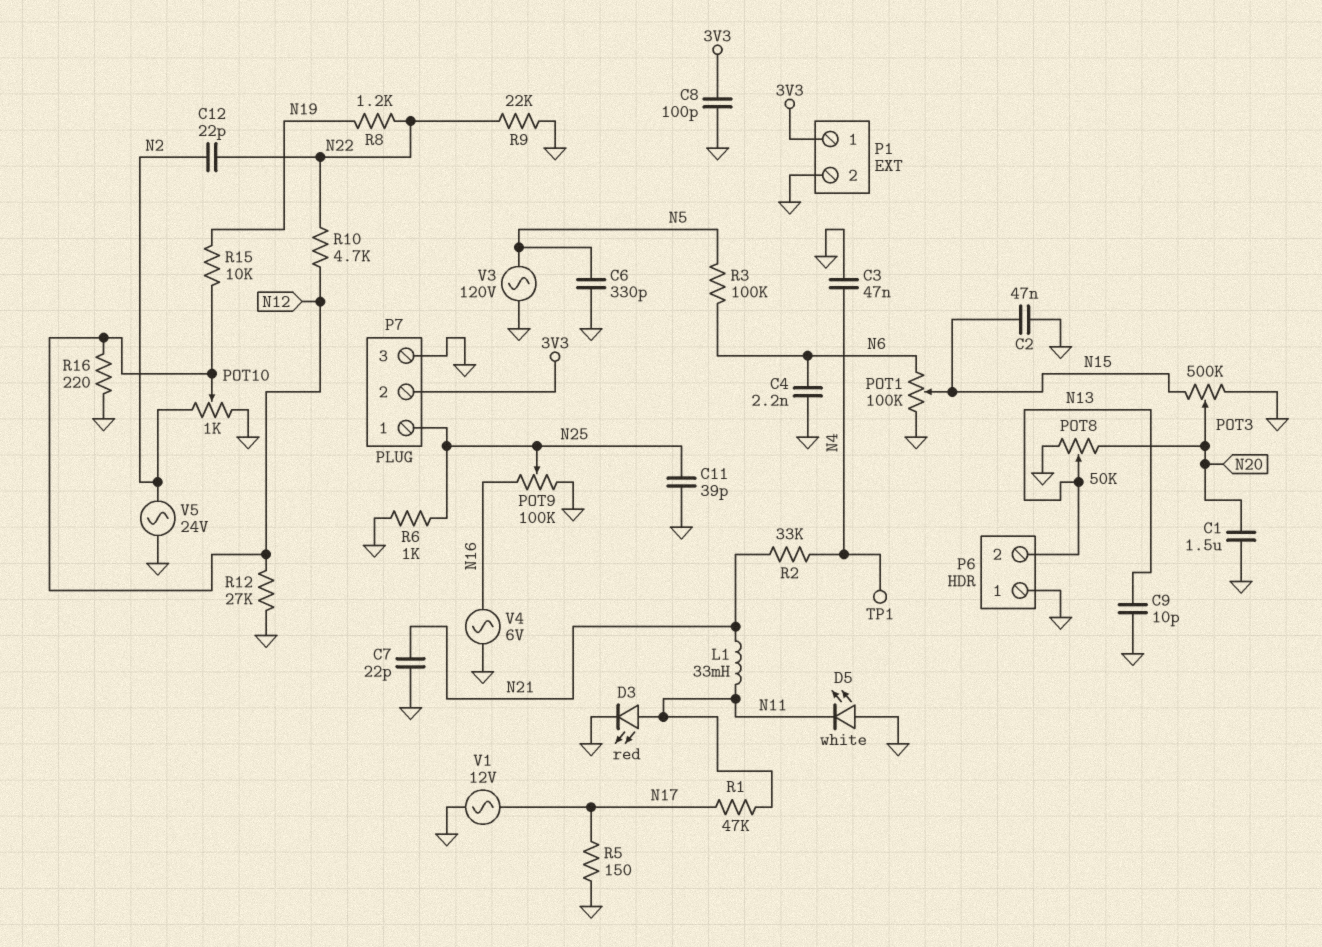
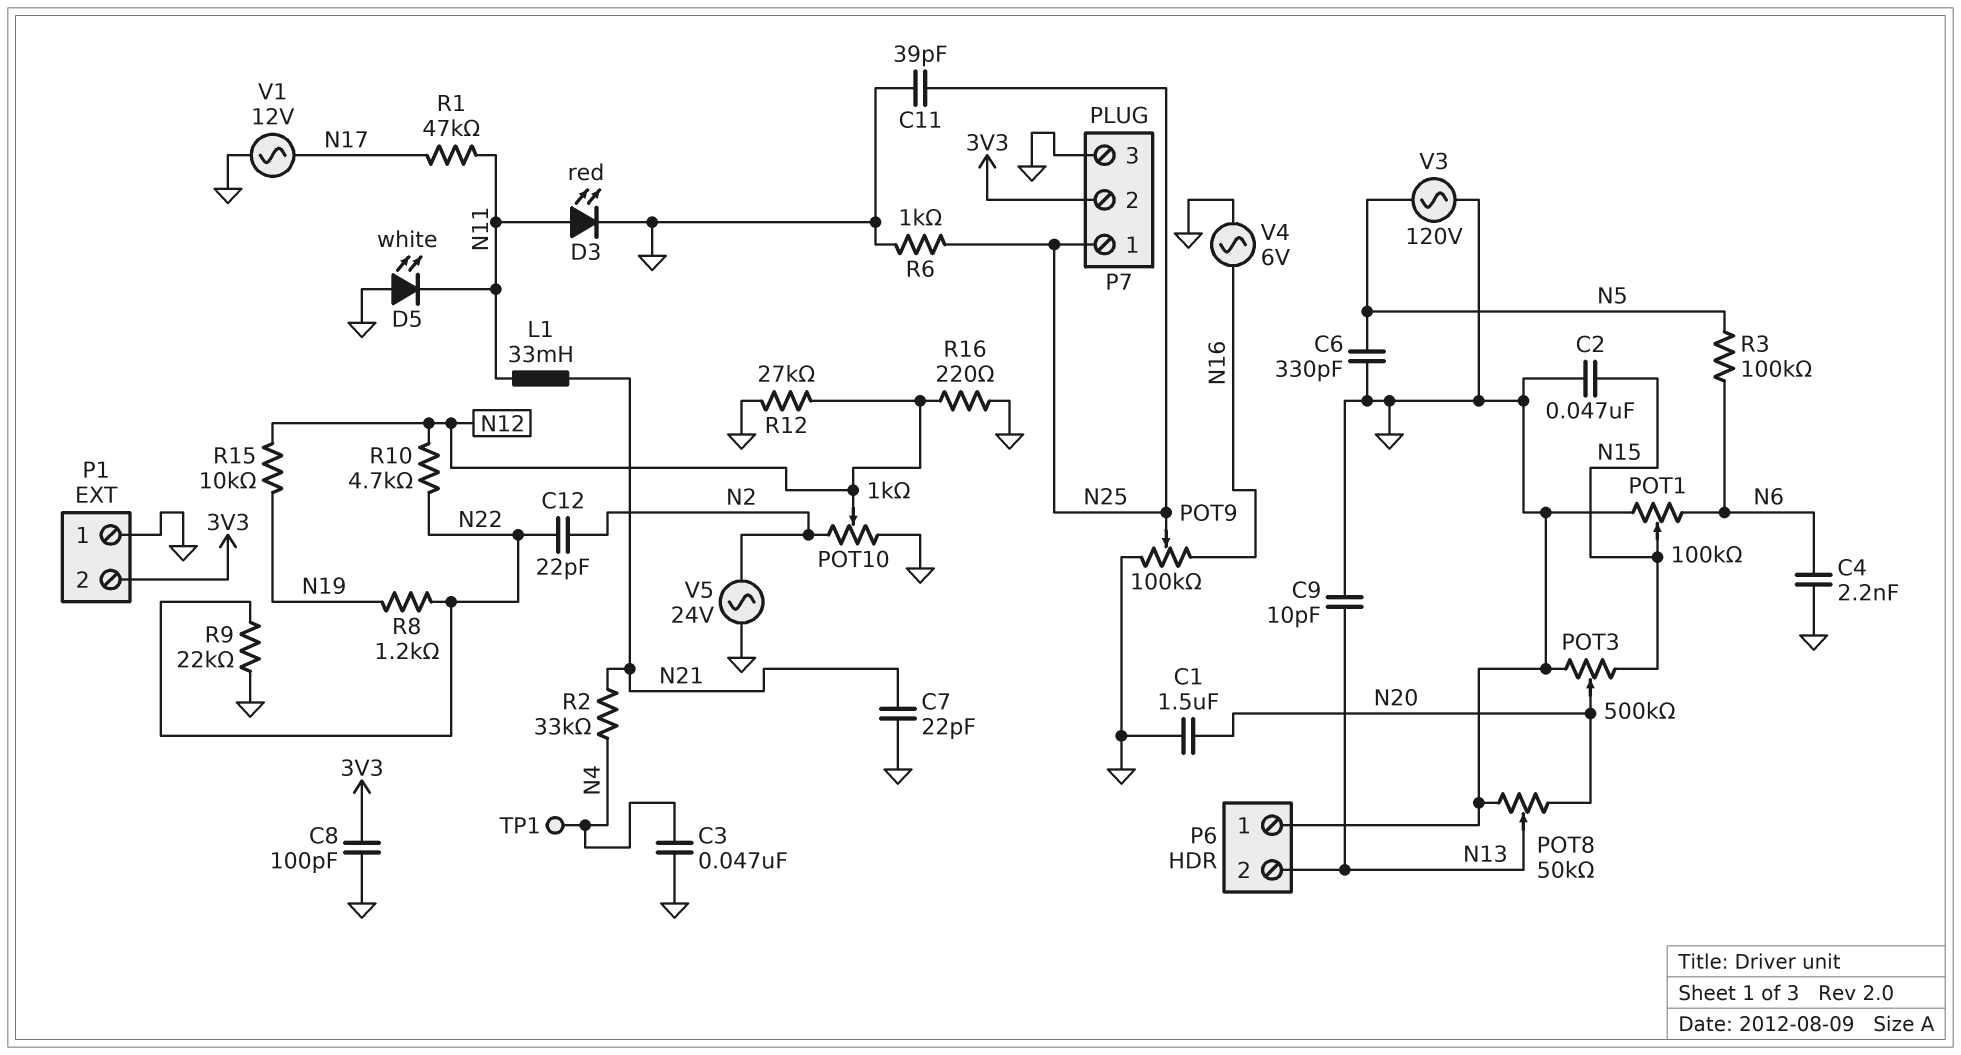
P1 pin 1: 3V3 -> GND
P1 pin 2: GND -> 3V3
R5: 150 (GND, N17) -> none

